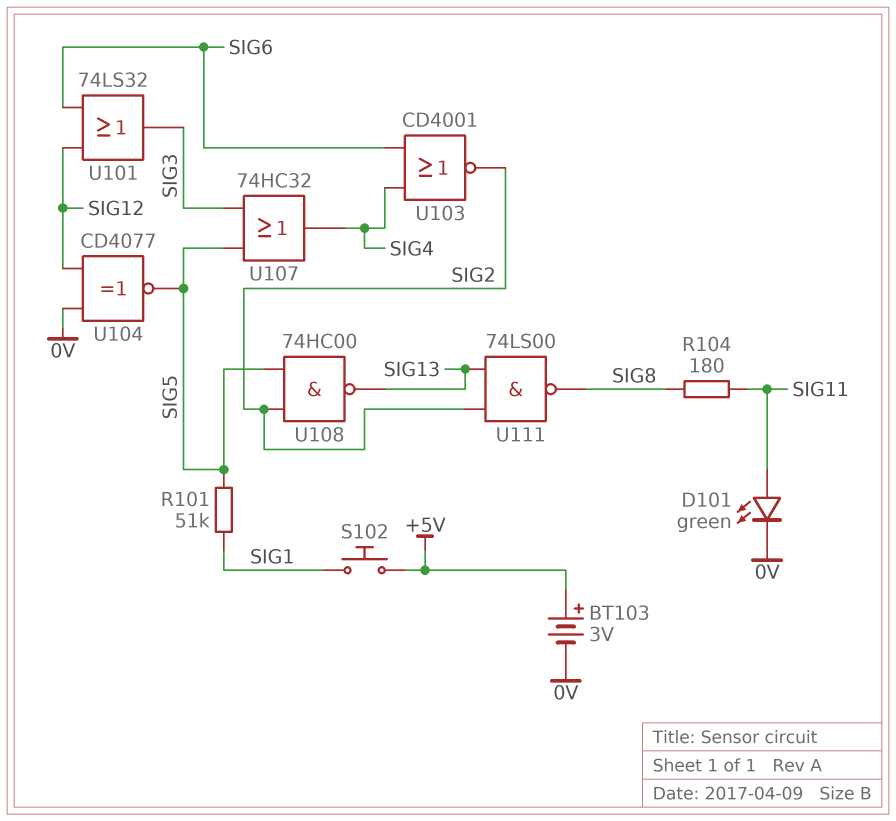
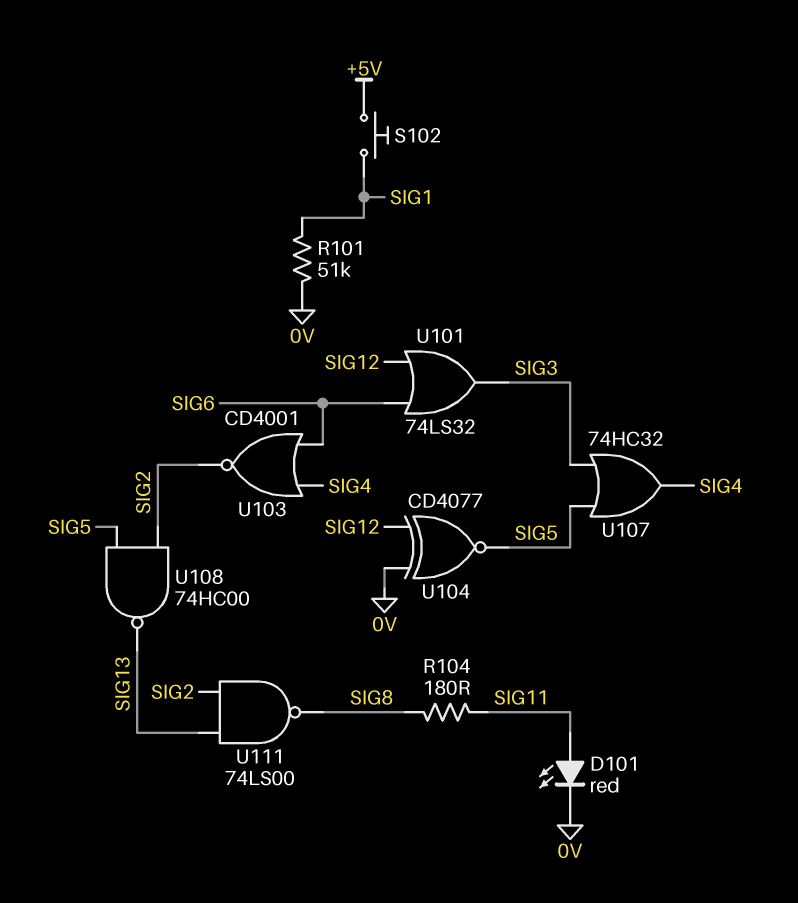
BT103: 3V (plus +5V, minus 0V) -> none
D101: LED green (A SIG11, K 0V) -> LED red (A SIG11, K 0V)
R101: 51k (SIG1, SIG5) -> 51k (0V, SIG1)

